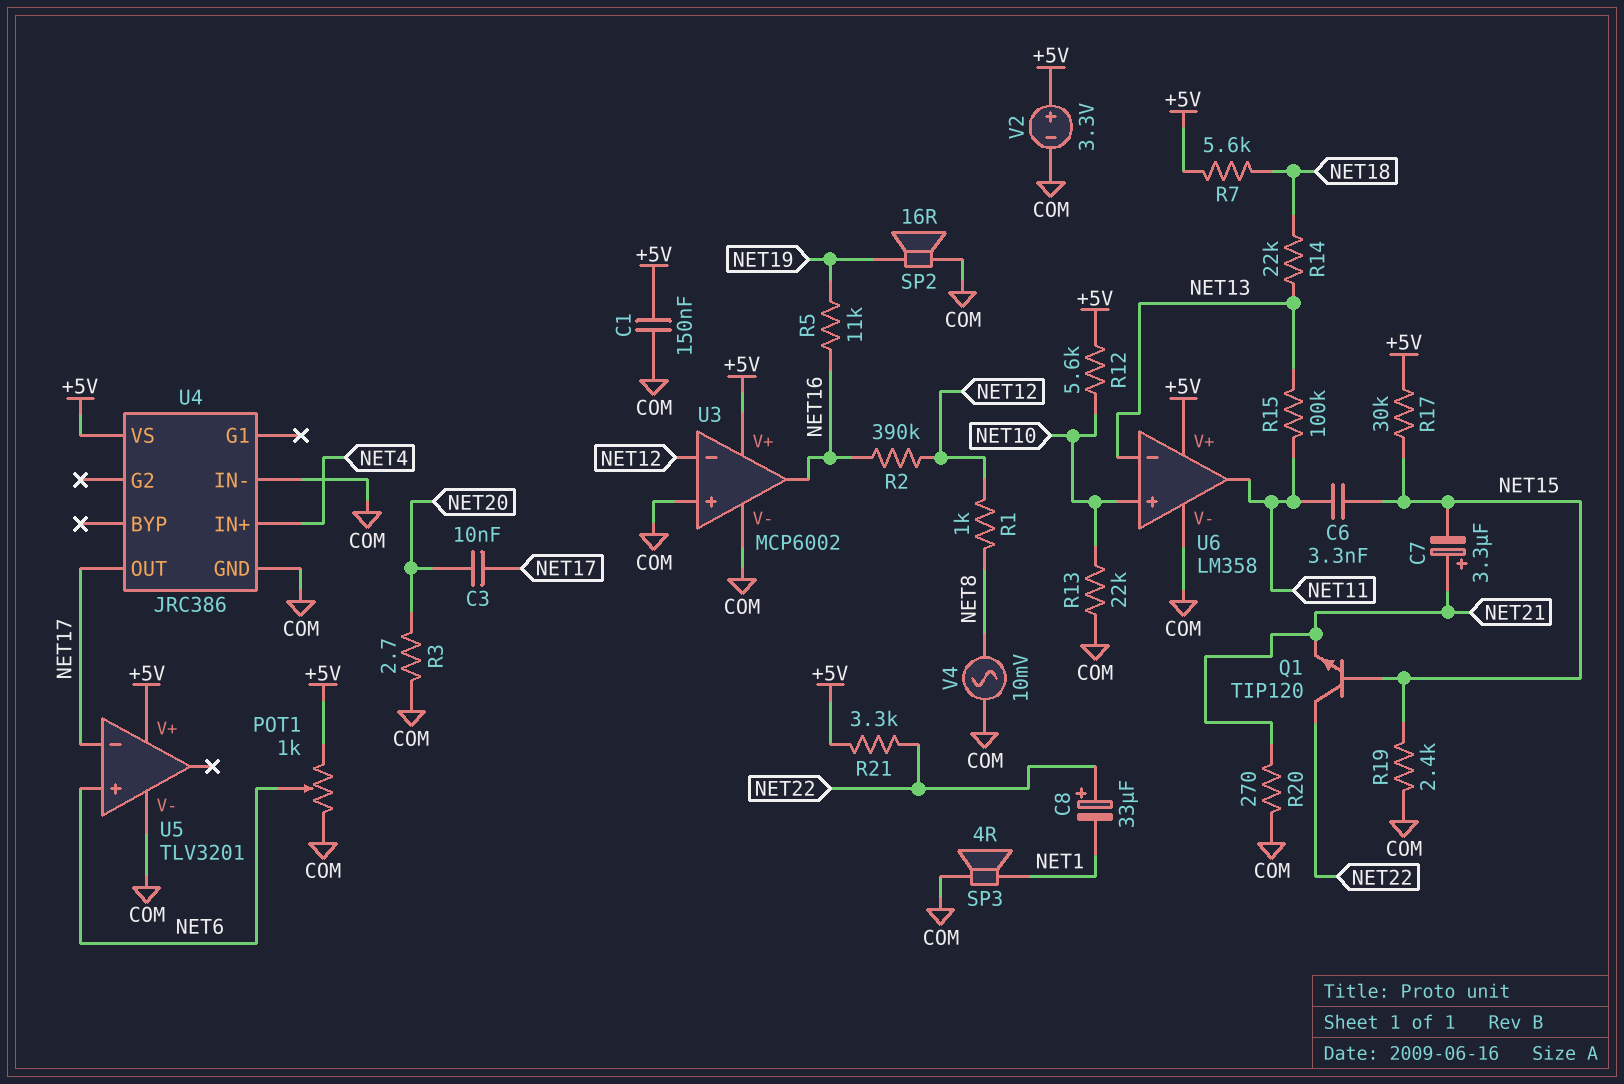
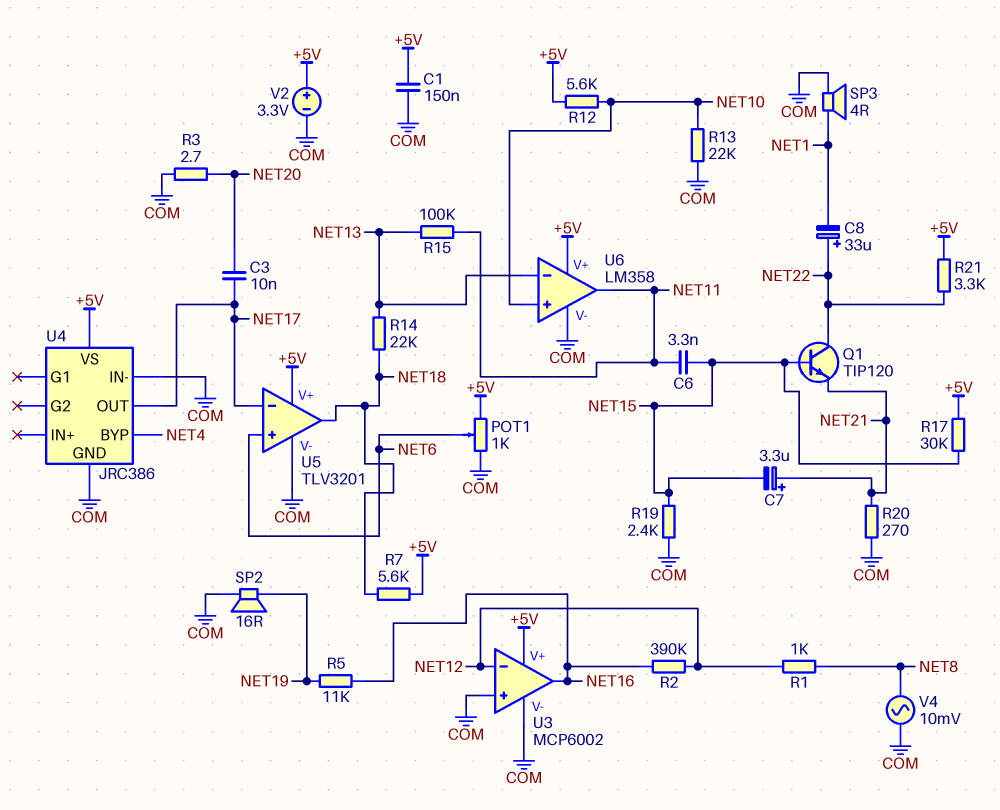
U4 pin BYP: none -> NET4
U4 pin IN+: NET4 -> none
U5 pin out: none -> NET18

